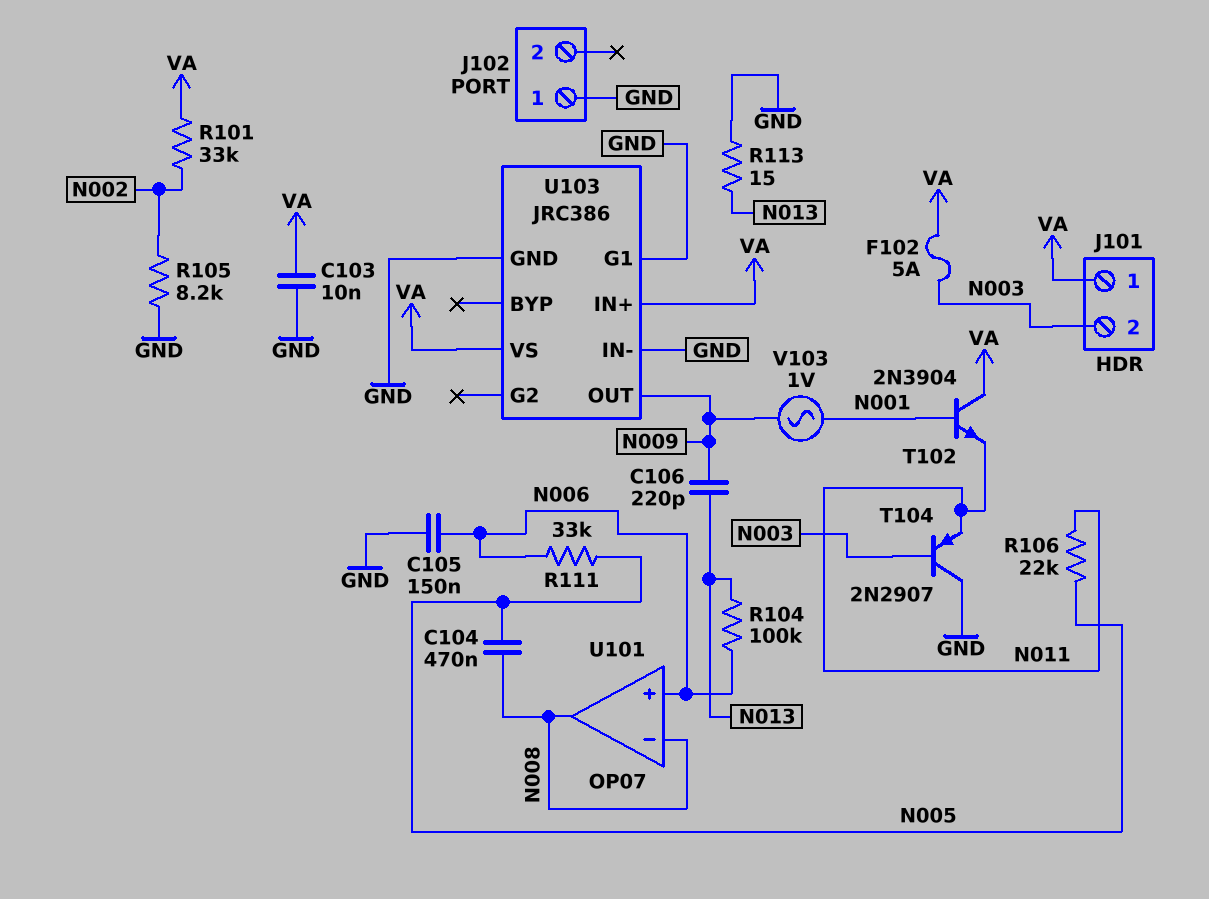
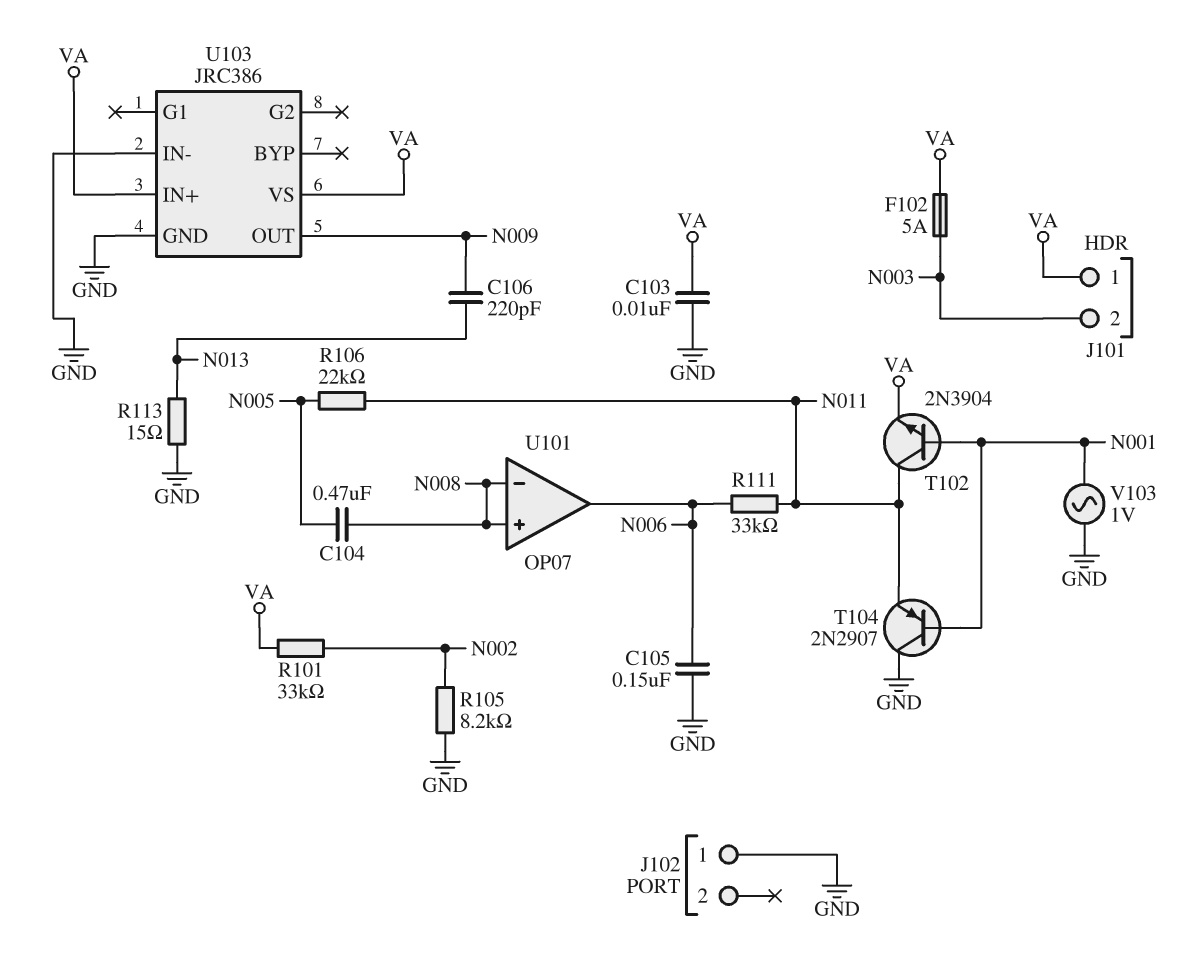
R104: 100k (N006, N013) -> none
R111: 33k (N005, N006) -> 33k (N006, N011)
T102: NPN 2N3904 (B N001, C VA, E N011) -> NPN 2N3904 (B N001, C N011, E VA)
T104: PNP 2N2907 (B N003, C GND, E N011) -> PNP 2N2907 (B N001, C GND, E N011)
U101 pin in+: N006 -> N008
U101 pin out: N008 -> N006
U103 pin G1: GND -> none
V103: AC 1V (N001, N009) -> AC 1V (GND, N001)

